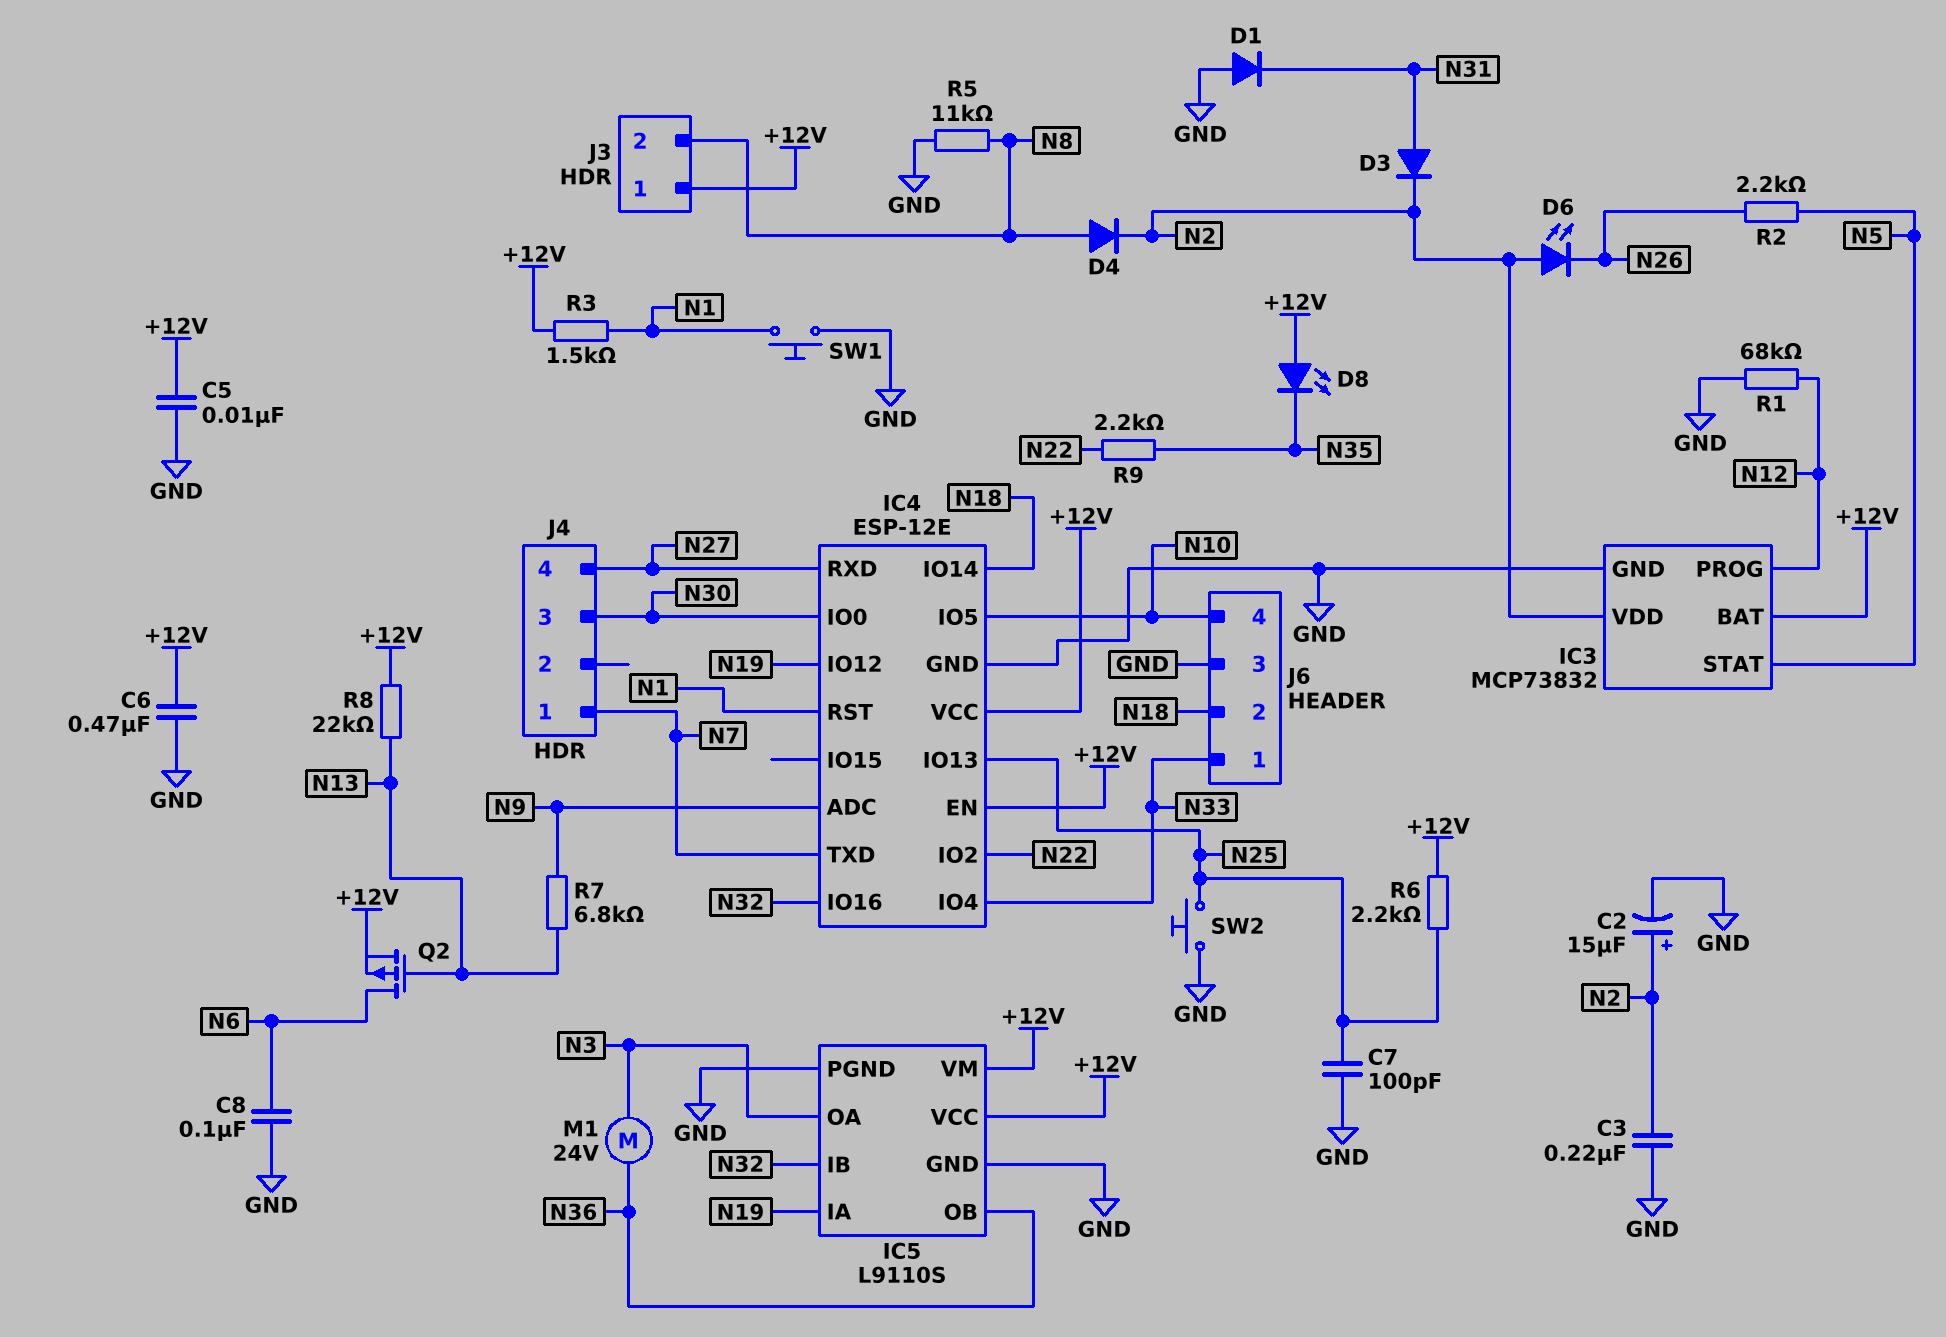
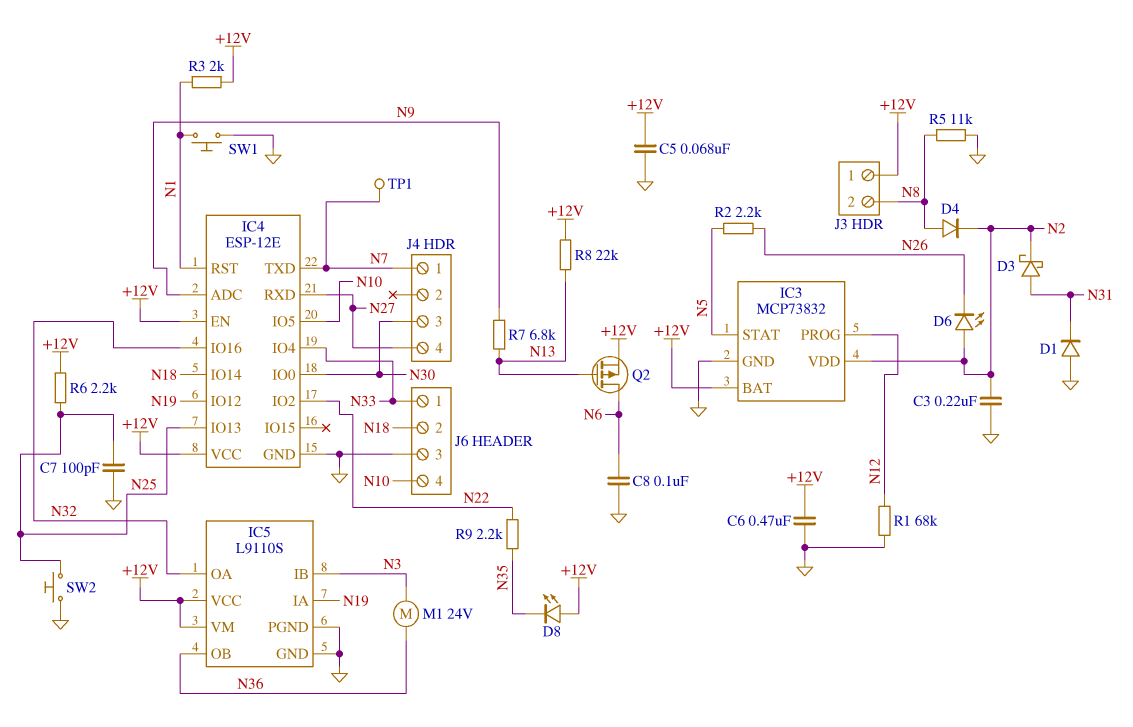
C2: 15uF (plus N2, minus GND) -> none
C5: 10nF (+12V, GND) -> 68nF (+12V, GND)
D3: diode (A N31, K N2) -> schottky (A N31, K N2)
IC5 pin IB: N32 -> N3
IC5 pin OA: N3 -> N32
R3: 1.5k (+12V, N1) -> 2k (+12V, N1)
TP1: none -> test point (N7)

